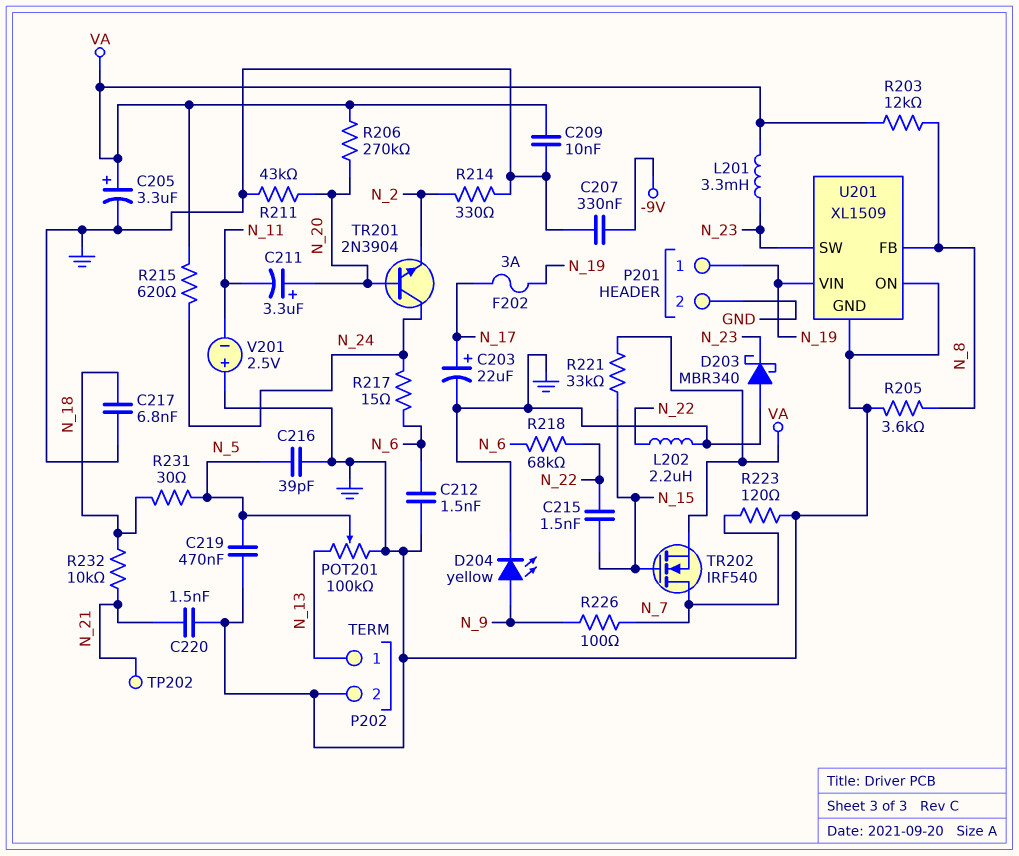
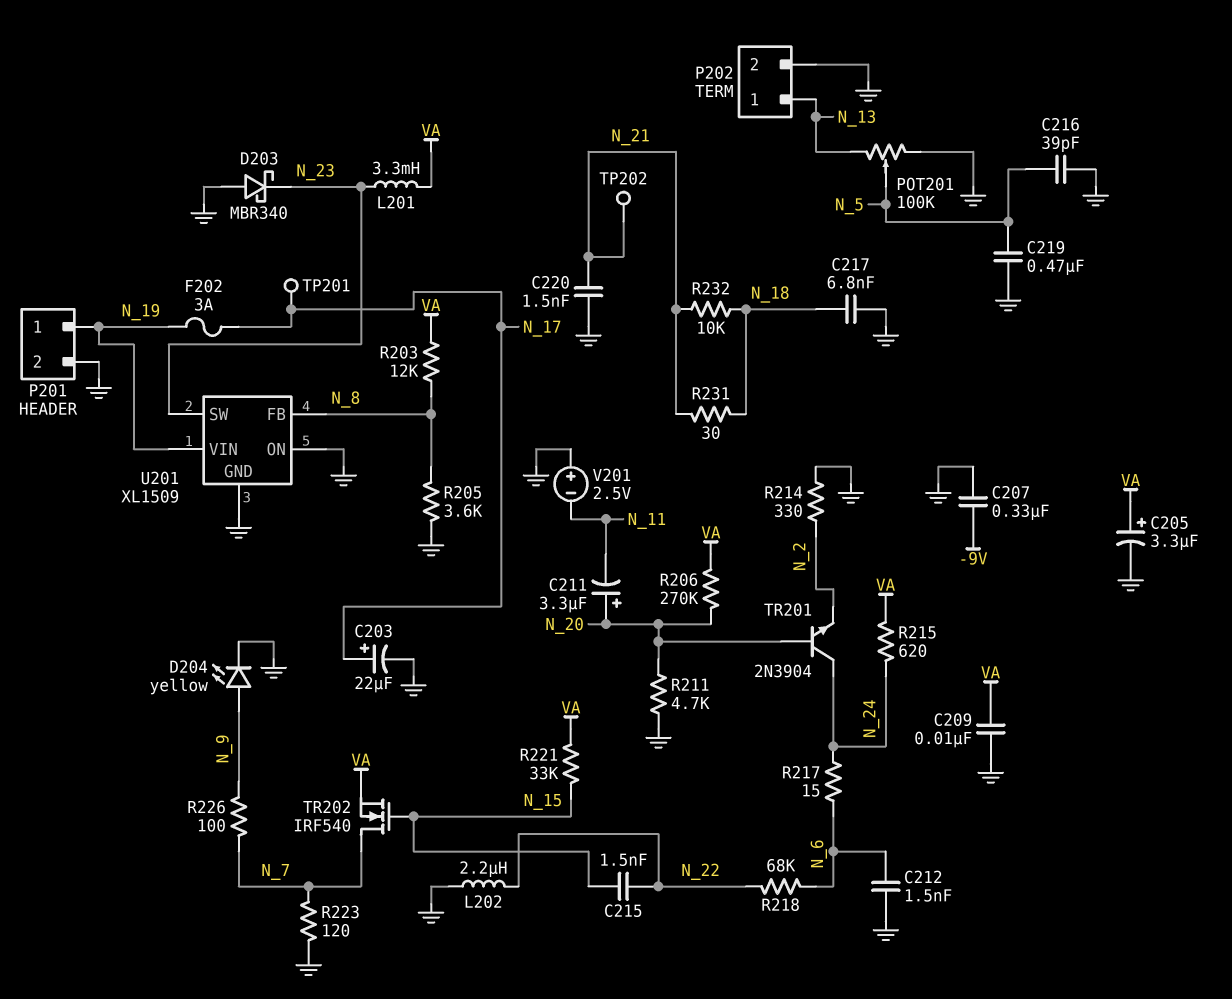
R211: 43k (GND, N_20) -> 4.7k (GND, N_20)
R231: 30 (N_5, N_18) -> 30 (N_18, N_21)
TP201: none -> test point (N_17)

